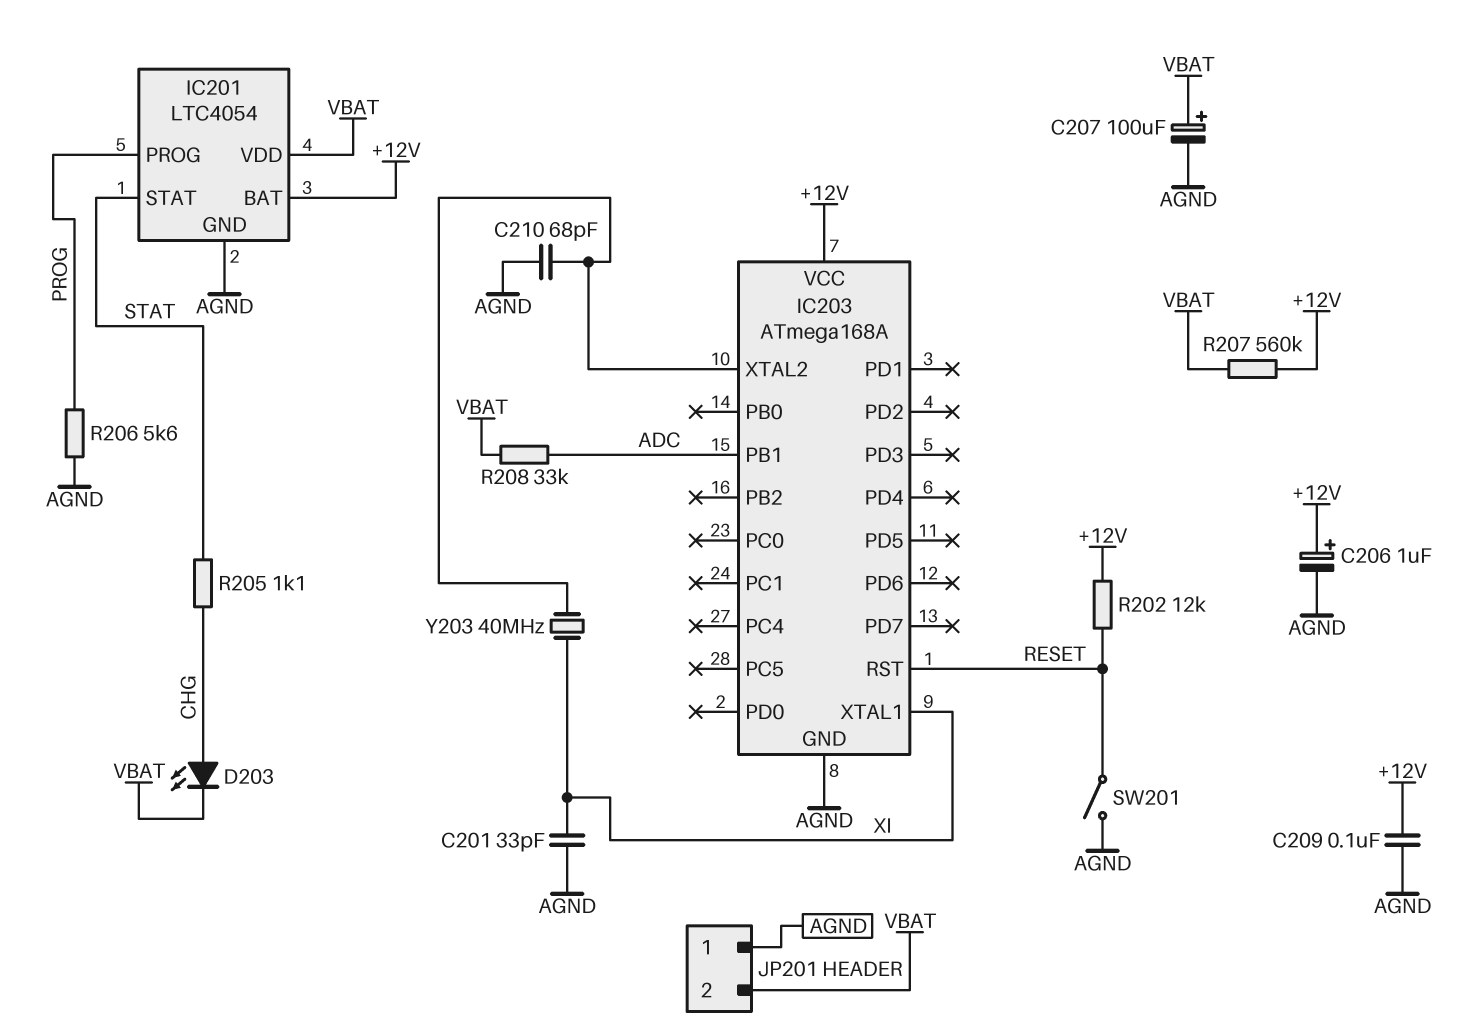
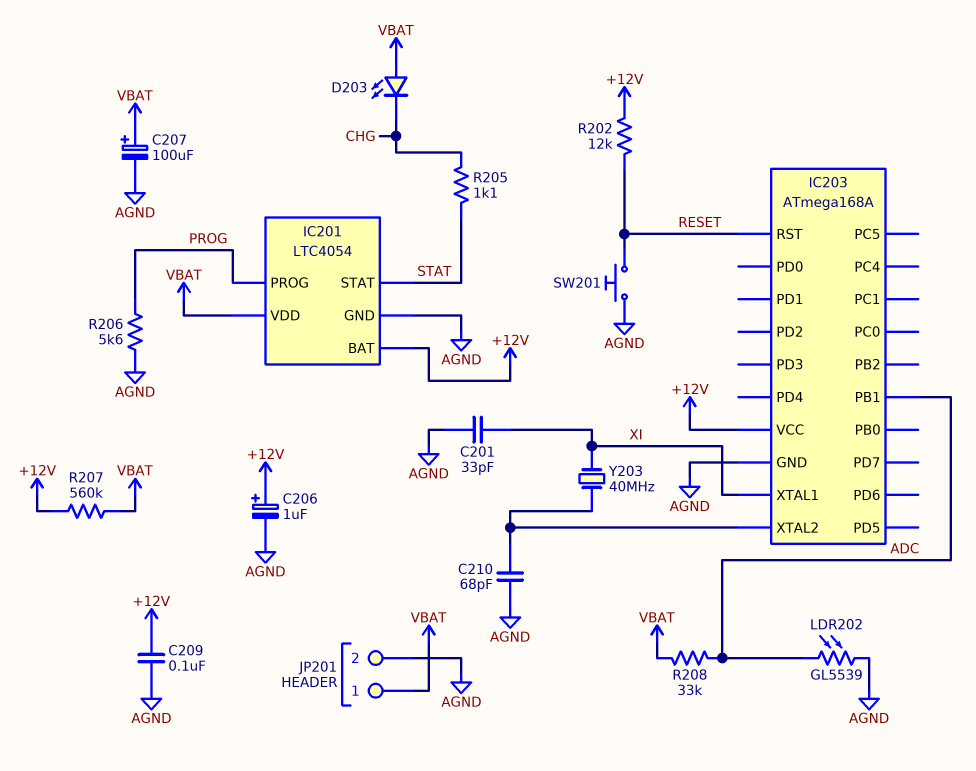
D203: LED (A CHG, K VBAT) -> LED (A VBAT, K CHG)
JP201 pin 1: AGND -> VBAT
JP201 pin 2: VBAT -> AGND
LDR202: none -> GL5539 (ADC, AGND)
SW201: switch (AGND, RESET) -> button (AGND, RESET)

